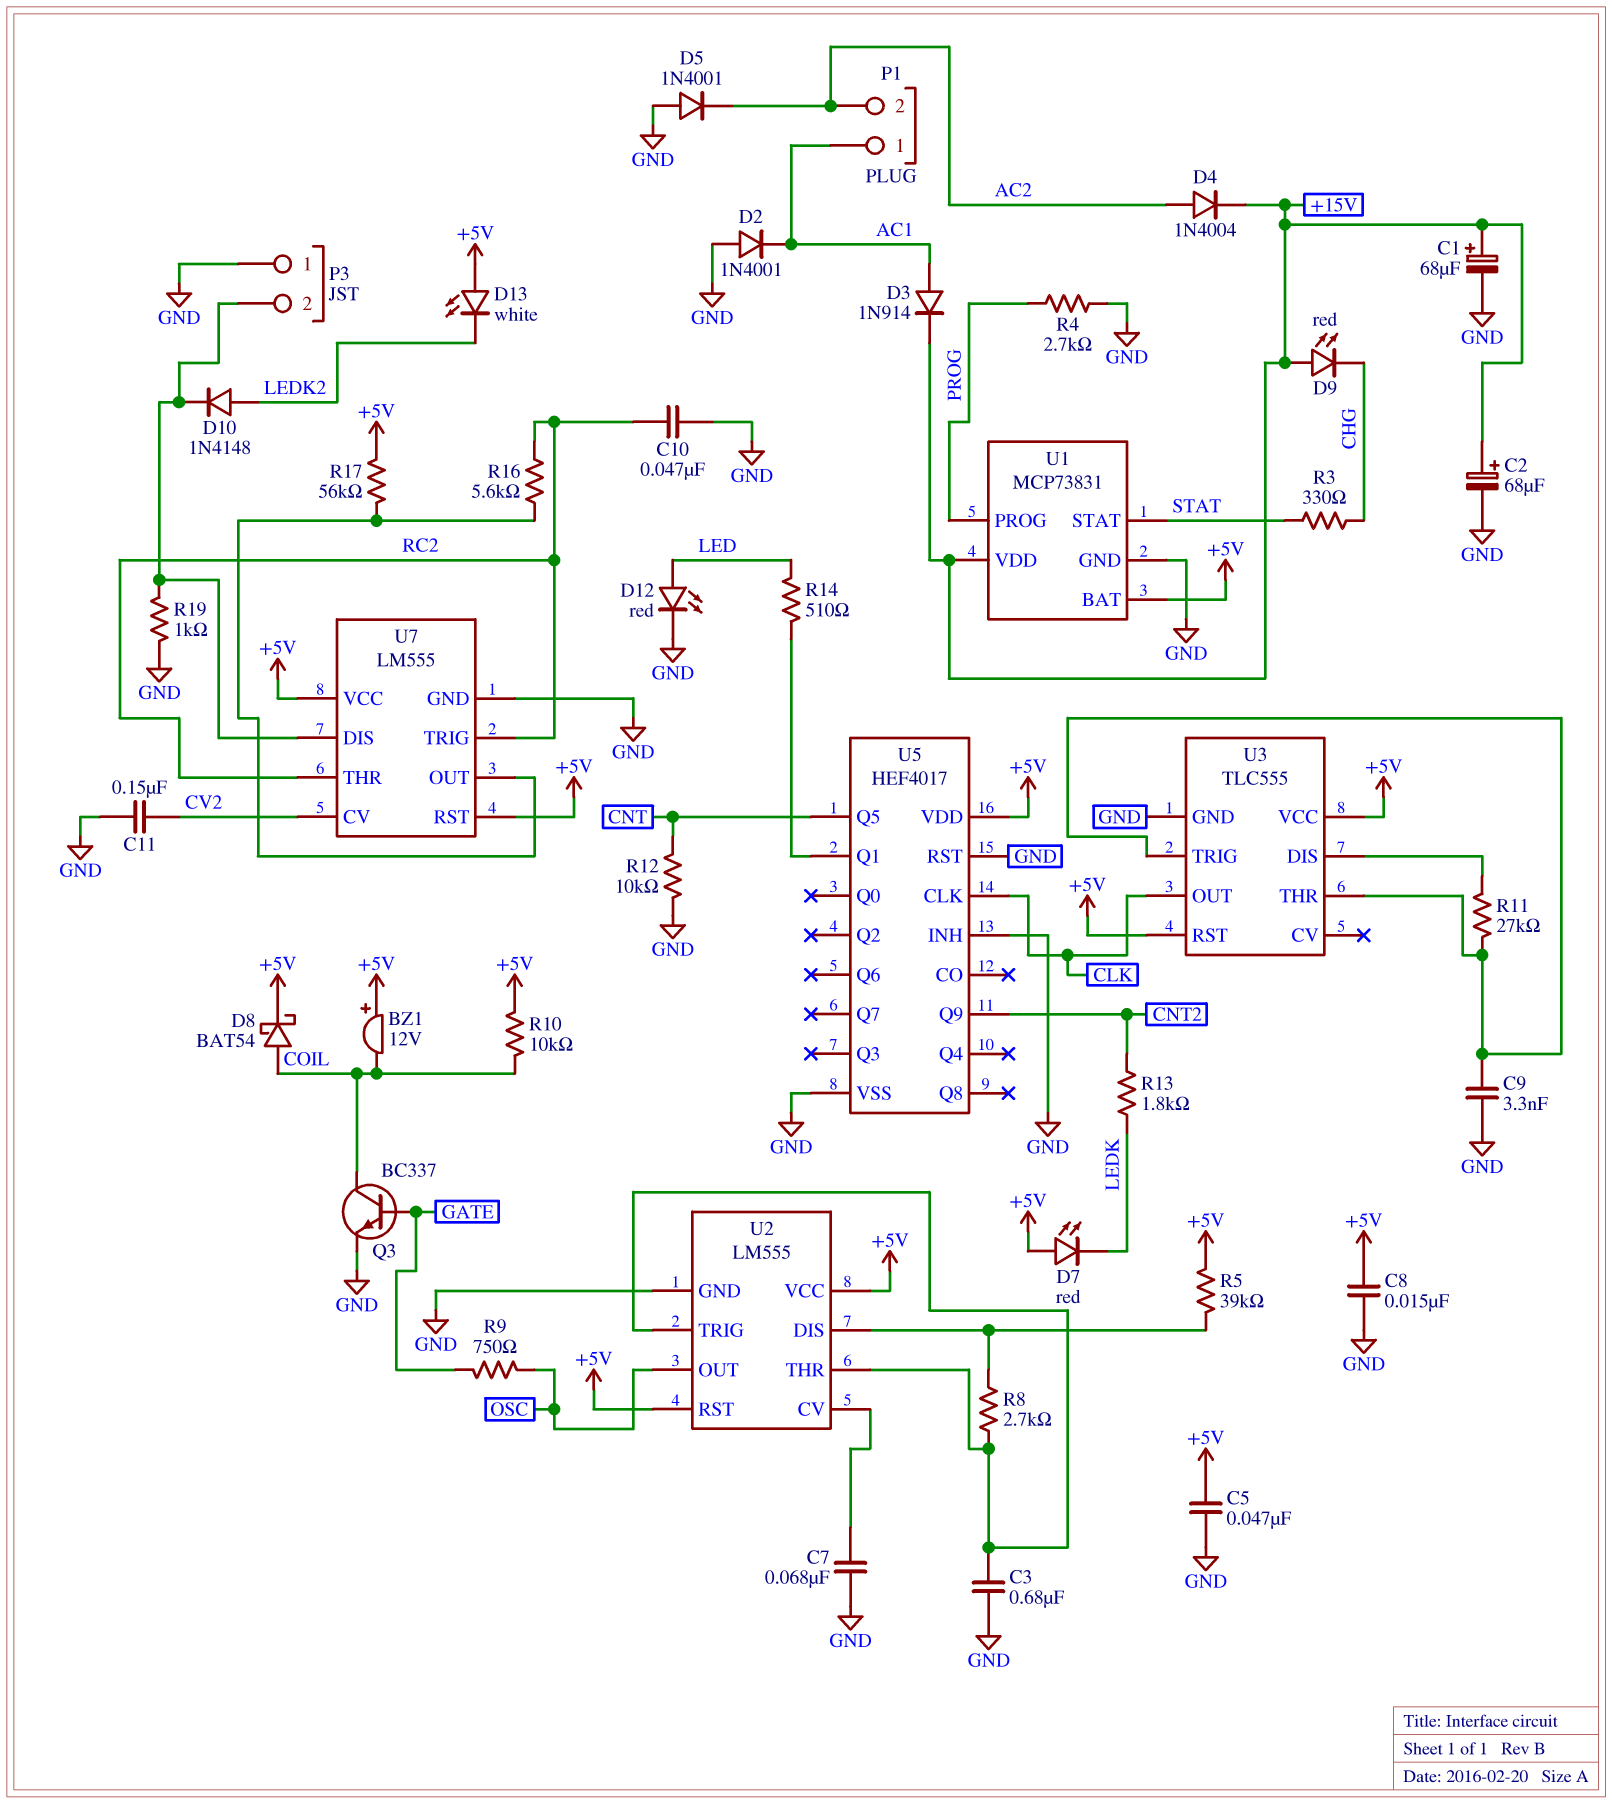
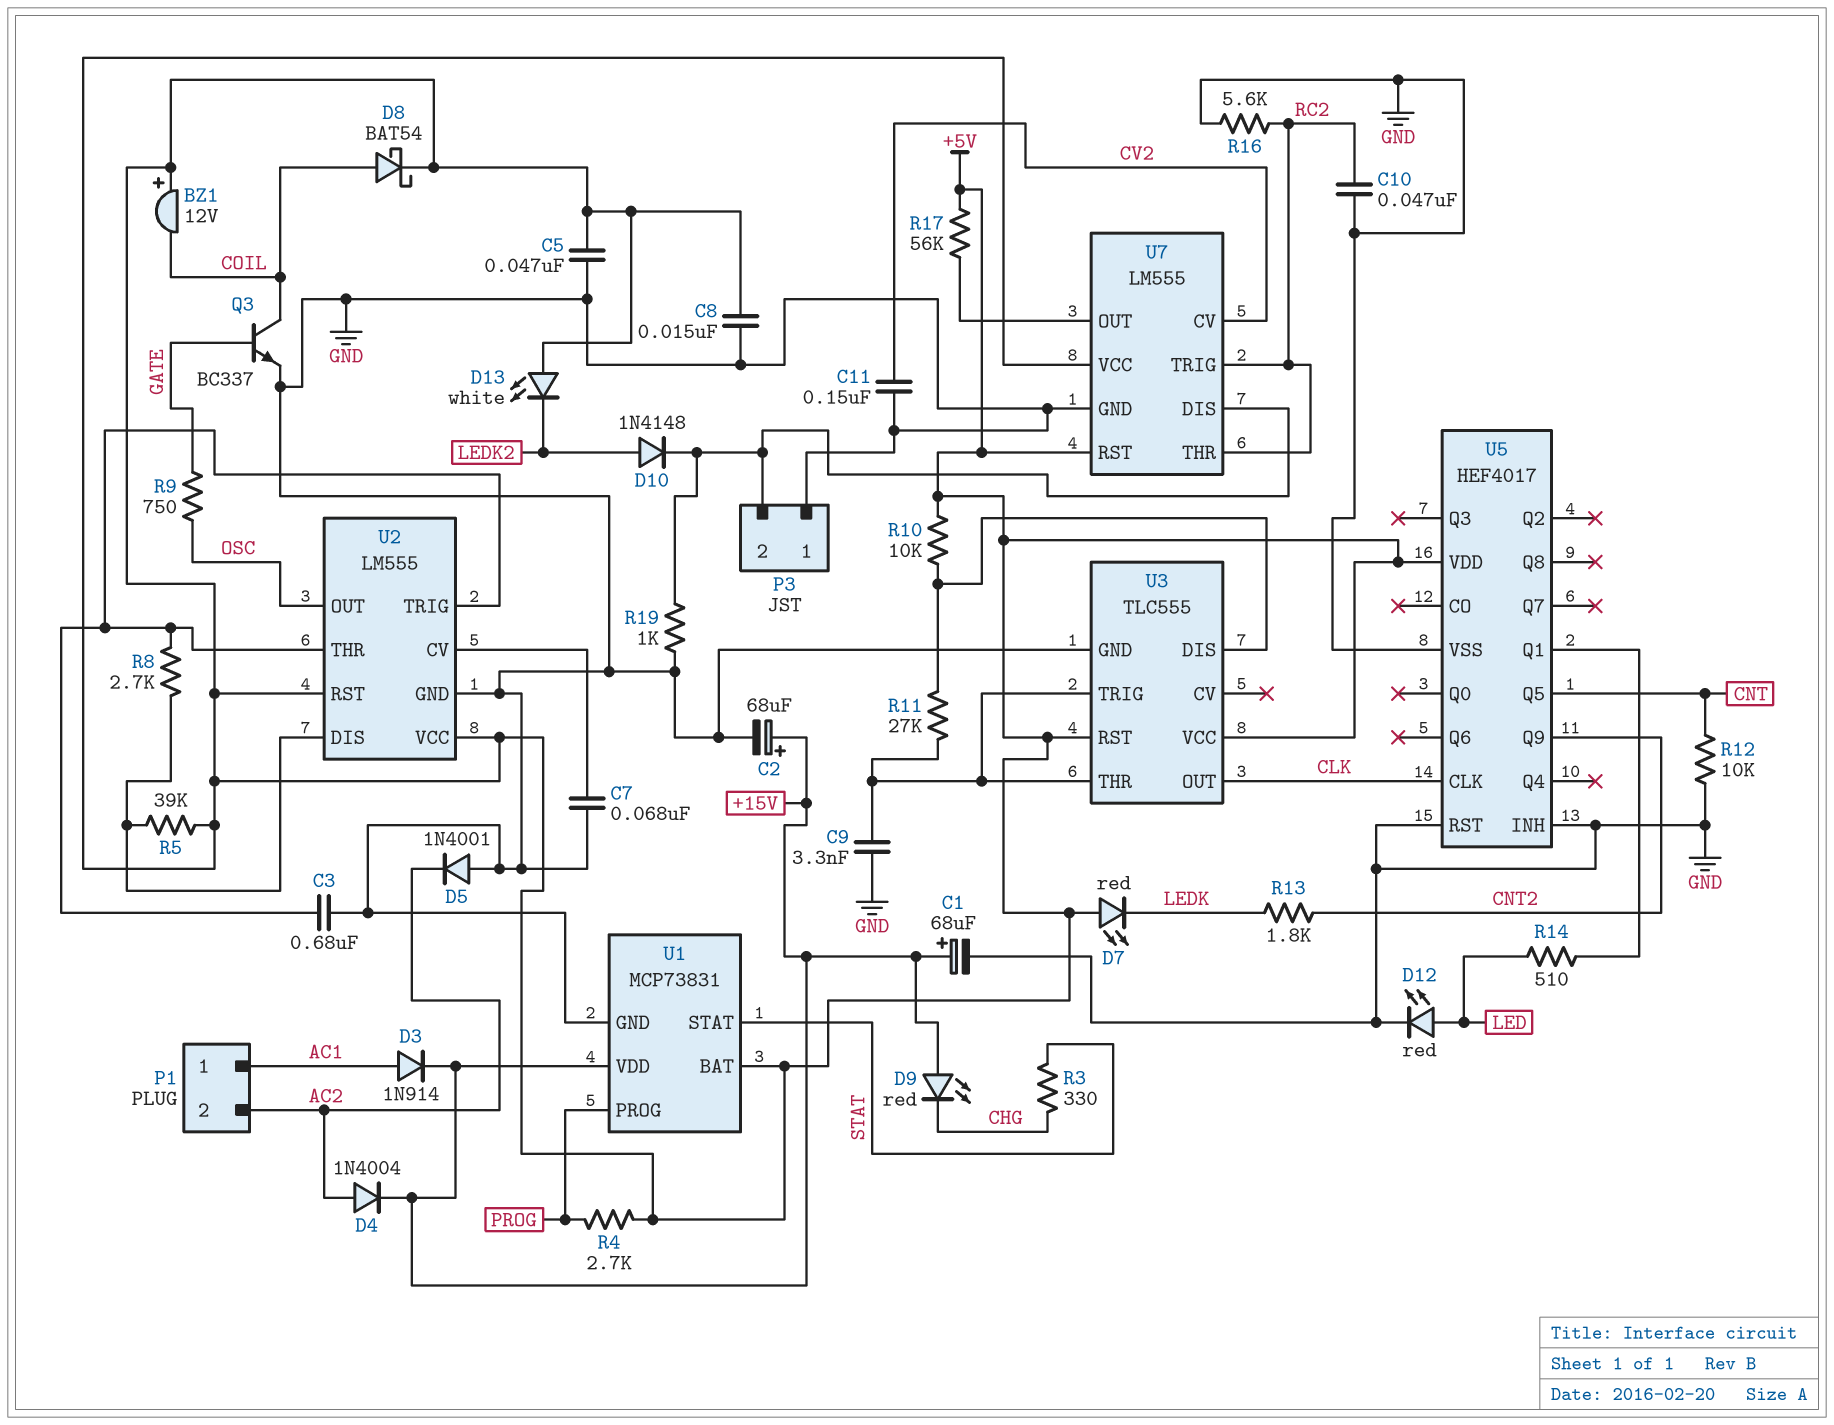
D2: diode 1N4001 (A GND, K AC1) -> none
R4: 2.7k (GND, PROG) -> 2.7k (+5V, PROG)
R10: 10k (+5V, COIL) -> 10k (+5V, U3/DIS)
R16: 5.6k (RC2, U7/OUT) -> 5.6k (GND, RC2)

